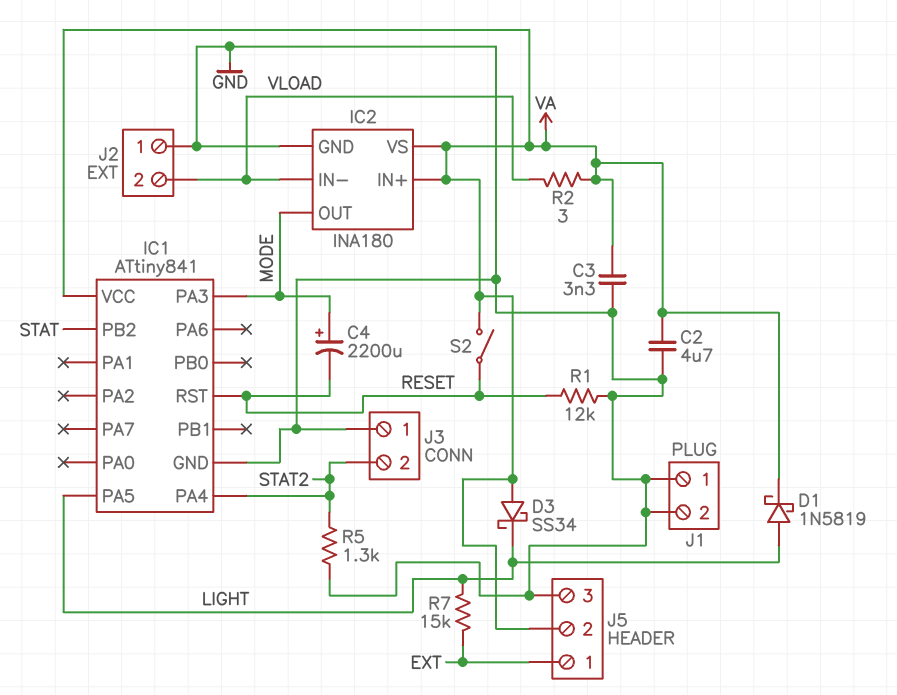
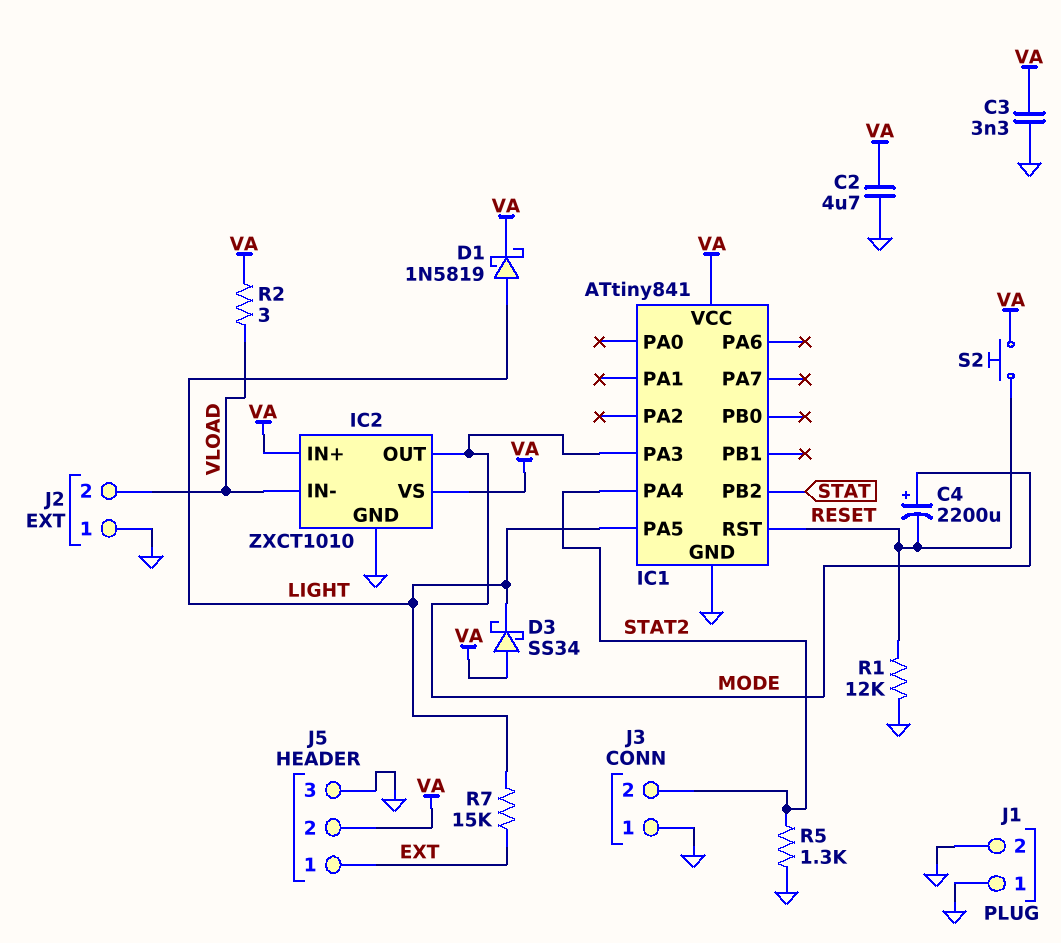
IC2: INA180 -> ZXCT1010
S2: switch (RESET, VA) -> button (RESET, VA)

